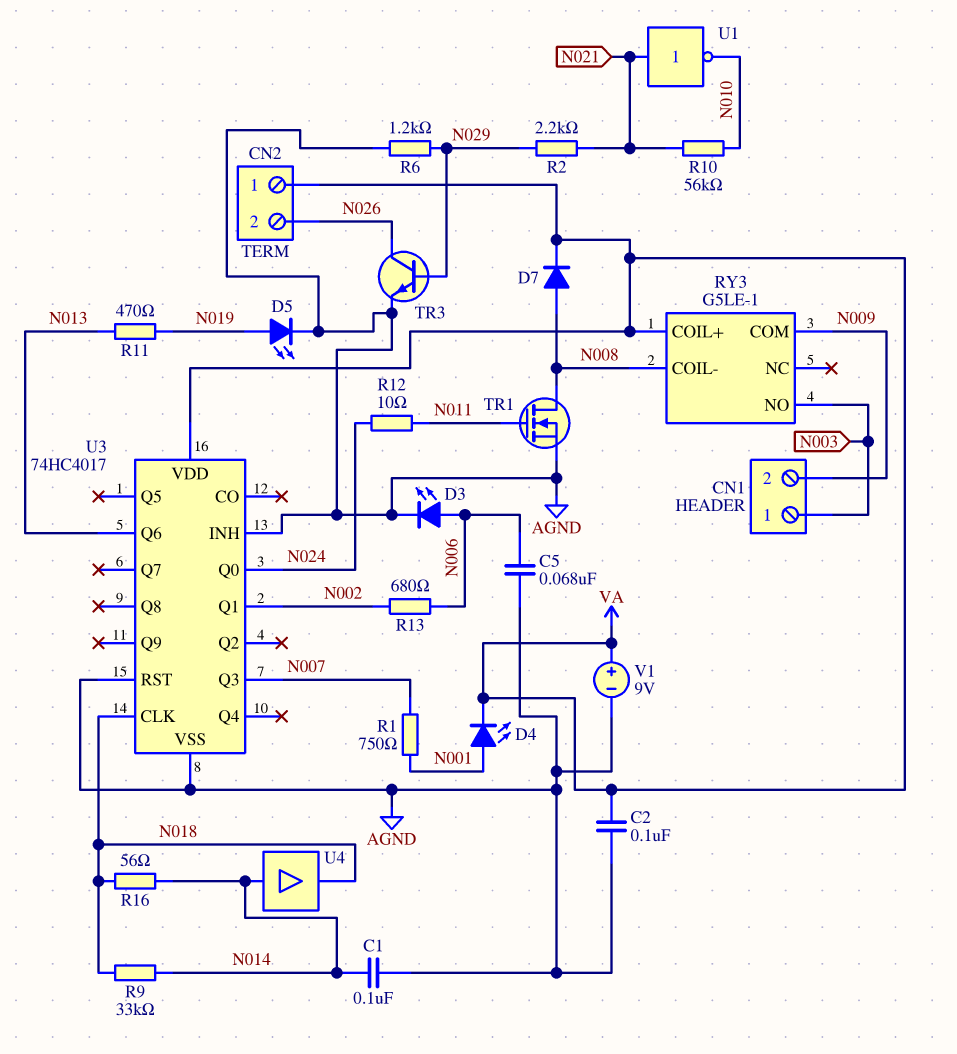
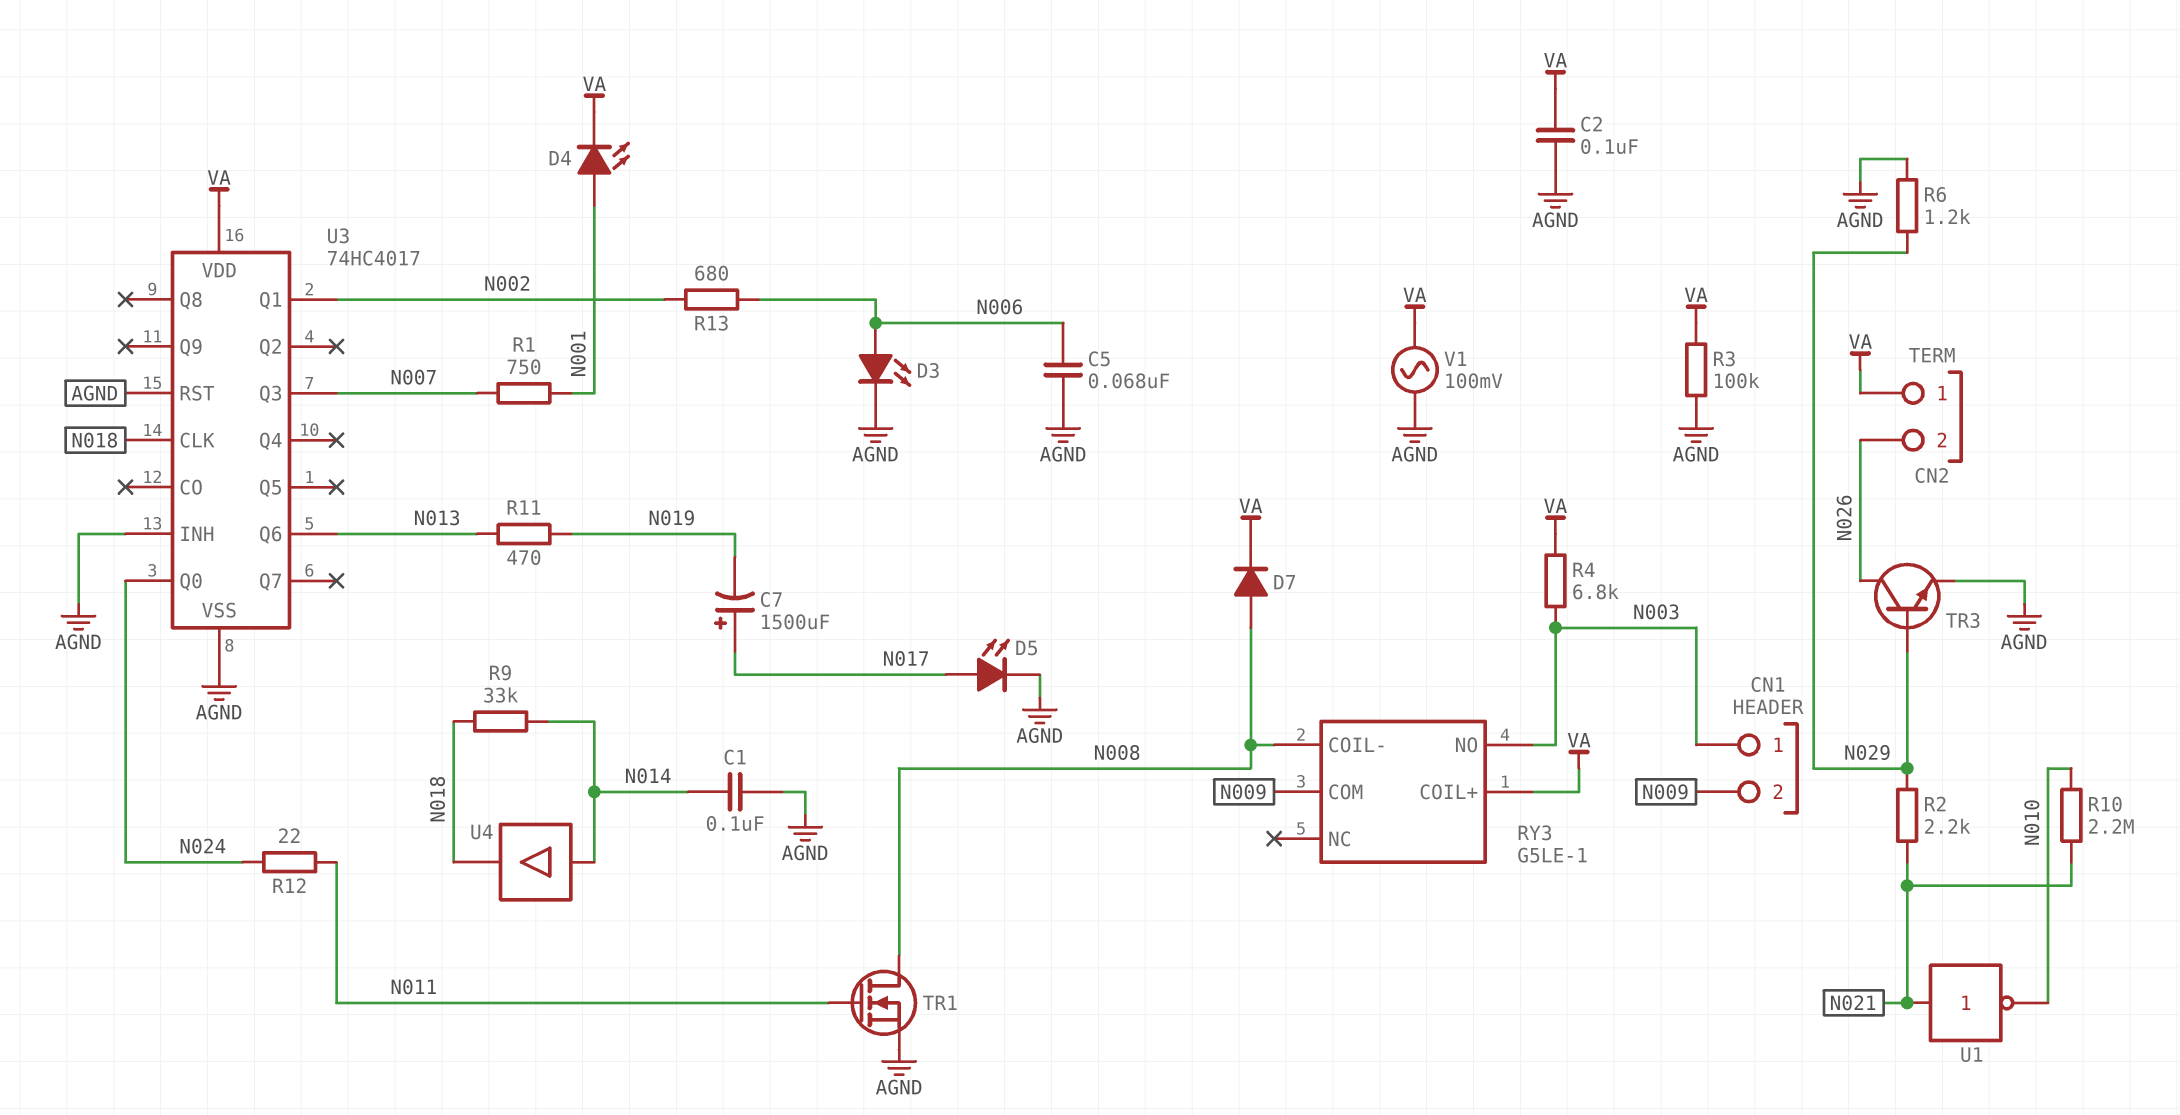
C7: none -> 1500uF (plus N017, minus N019)
D5: LED (A N019, K AGND) -> LED (A N017, K AGND)
R3: none -> 100k (AGND, VA)
R4: none -> 6.8k (N003, VA)
R10: 56k (N010, N021) -> 2.2M (N010, N021)
R12: 10 (N011, N024) -> 22 (N011, N024)
R16: 56 (N014, N018) -> none
V1: 9V (plus VA, minus AGND) -> AC 100mV (AGND, VA)

